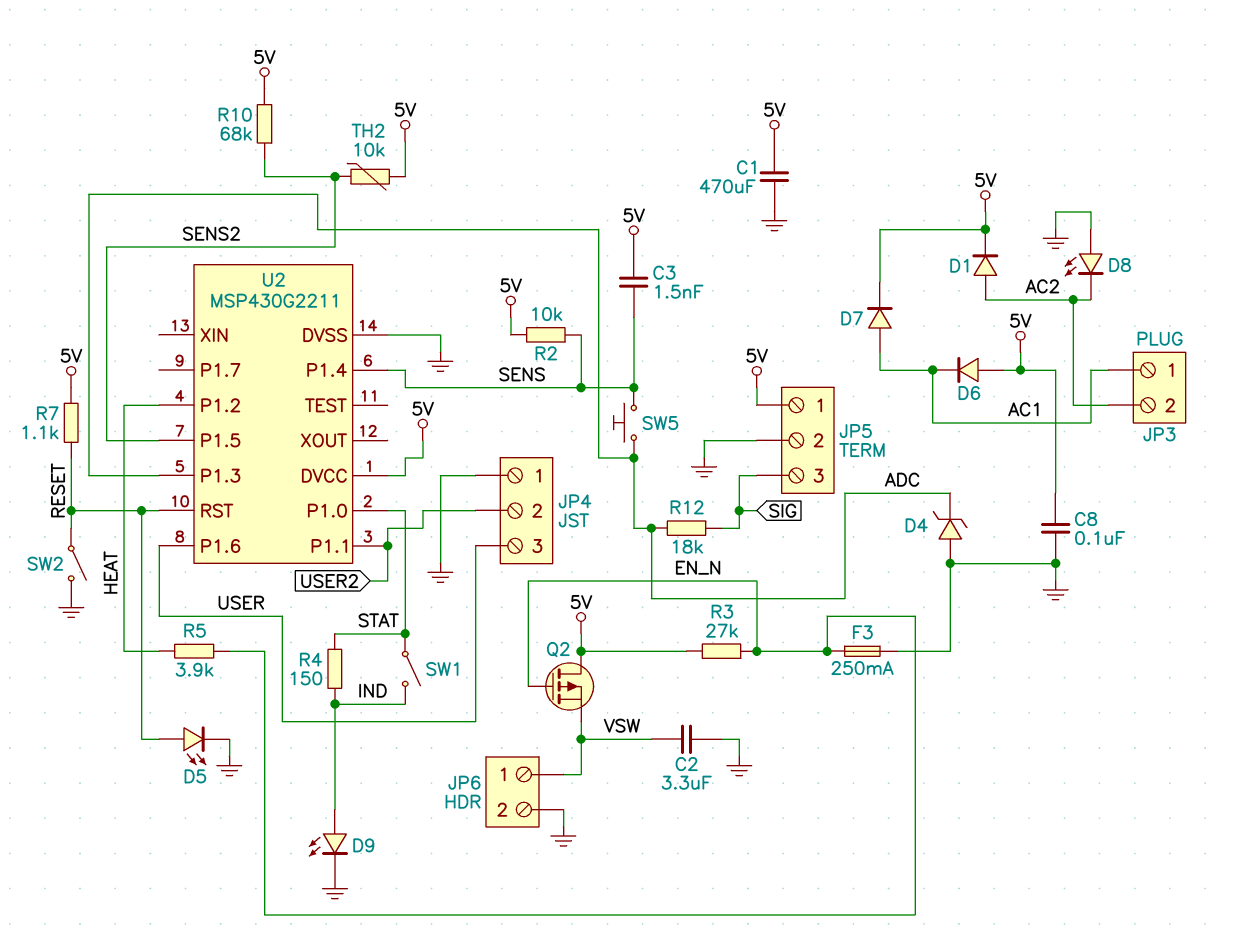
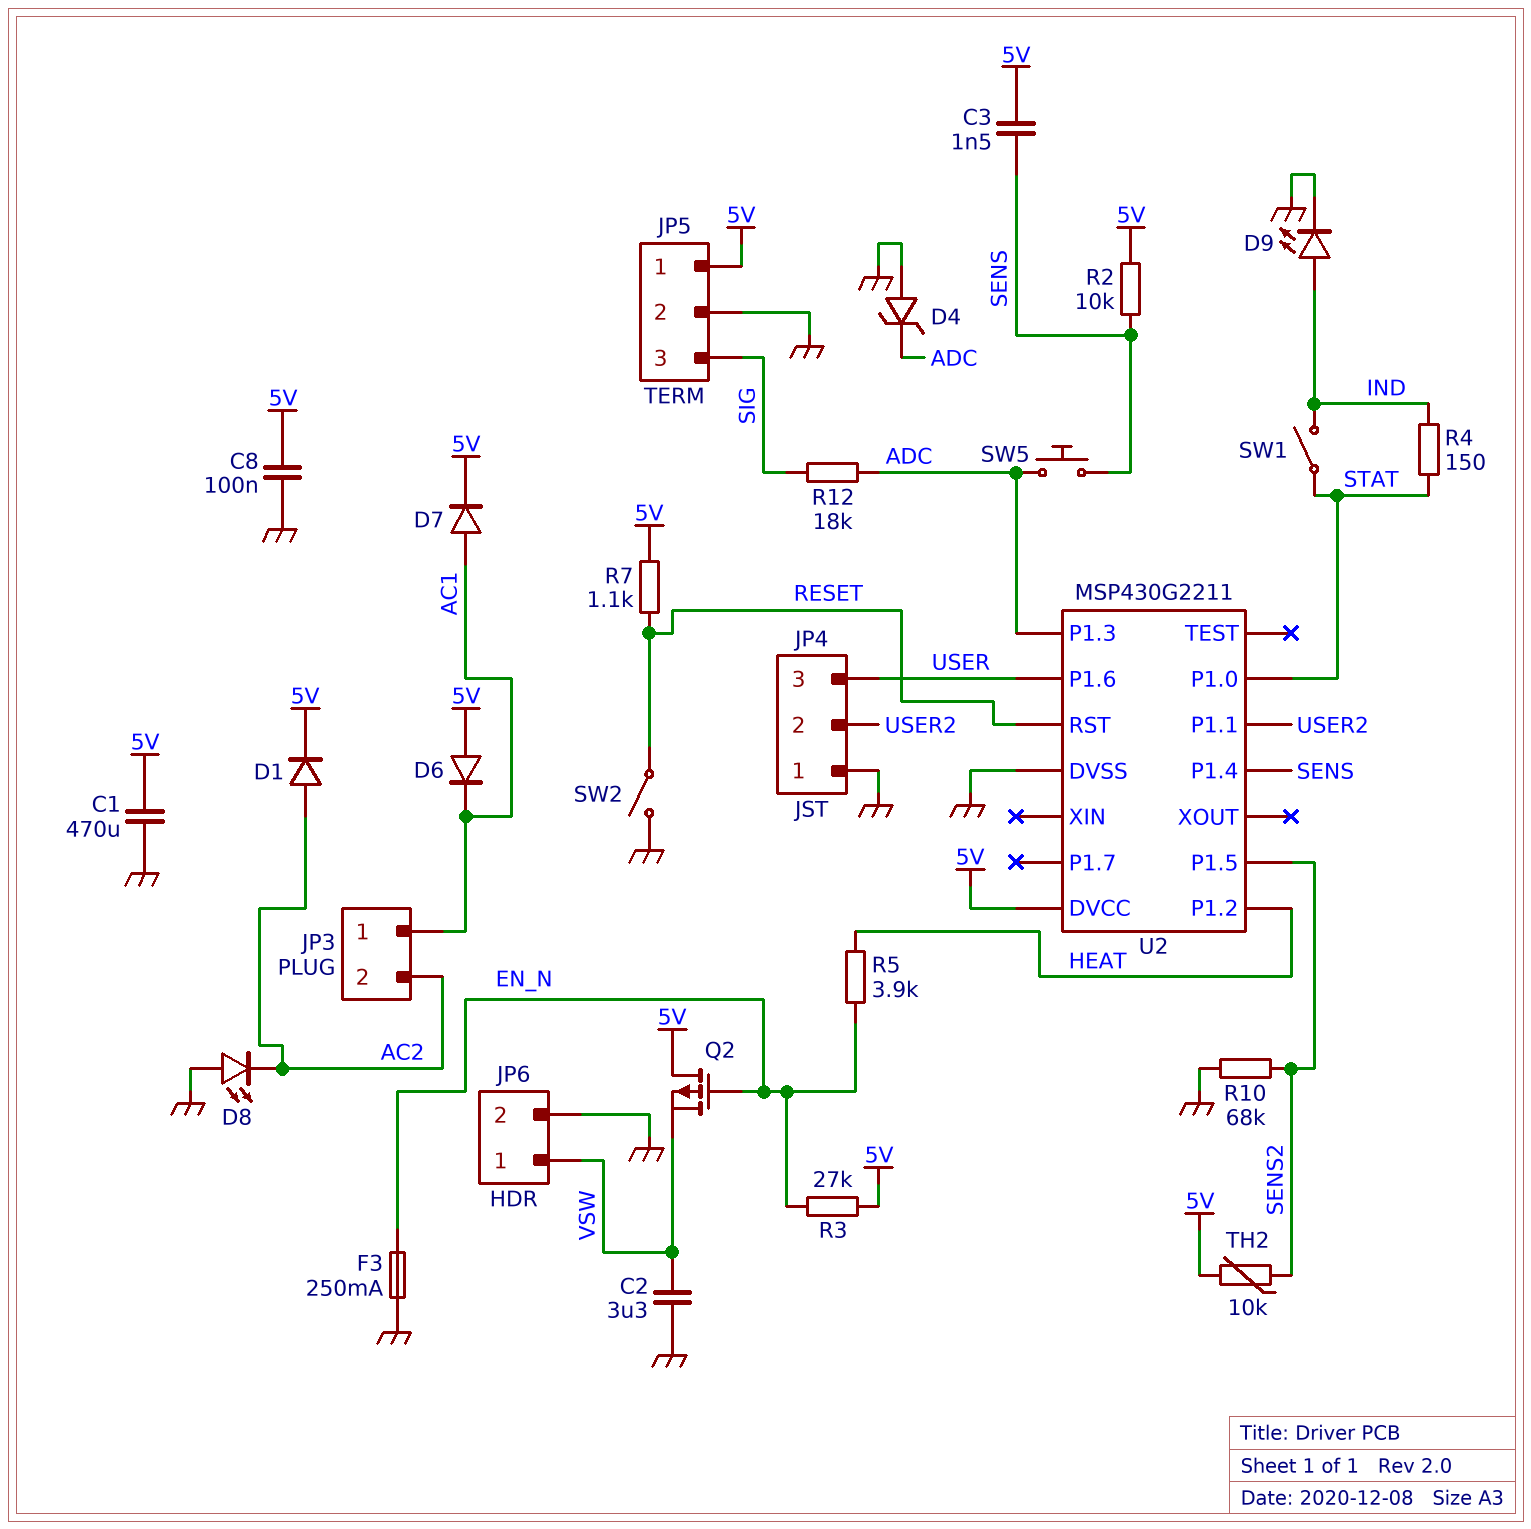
D5: LED (A RESET, K GND) -> none
R10: 68k (5V, SENS2) -> 68k (GND, SENS2)

